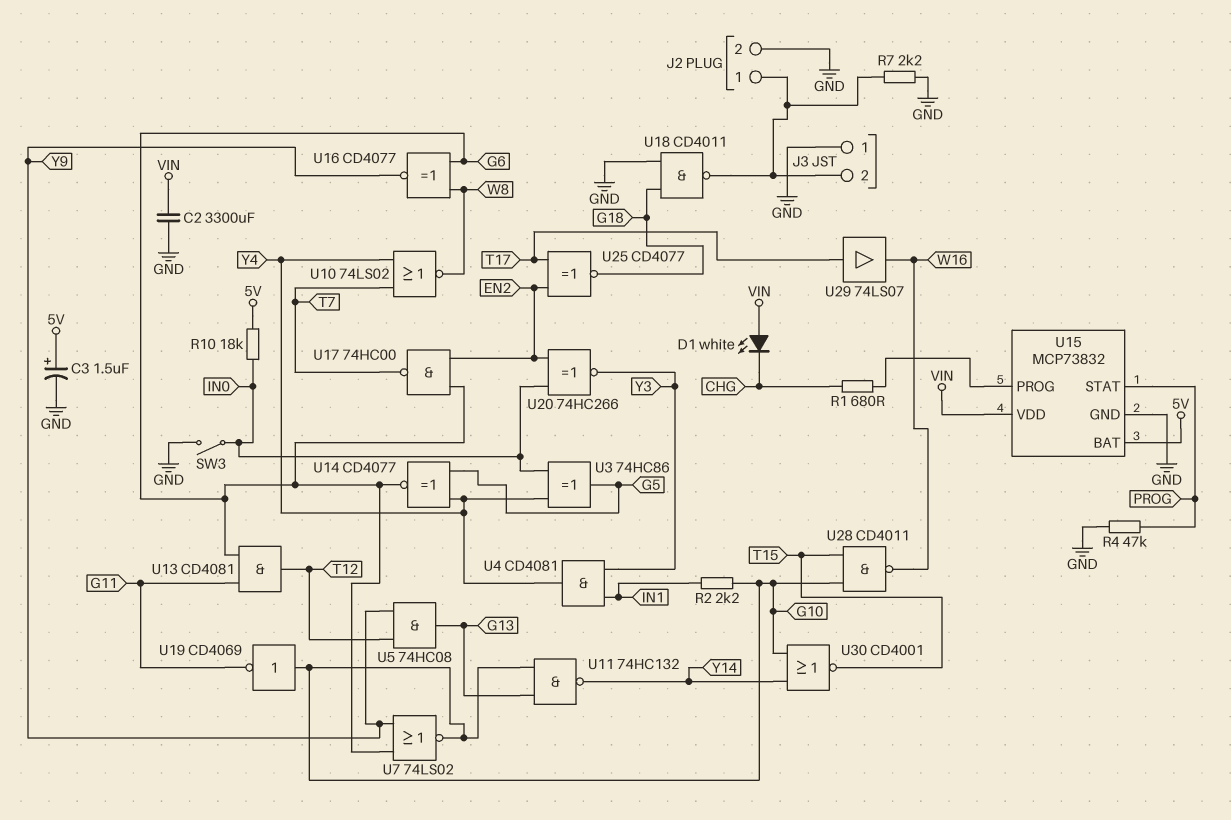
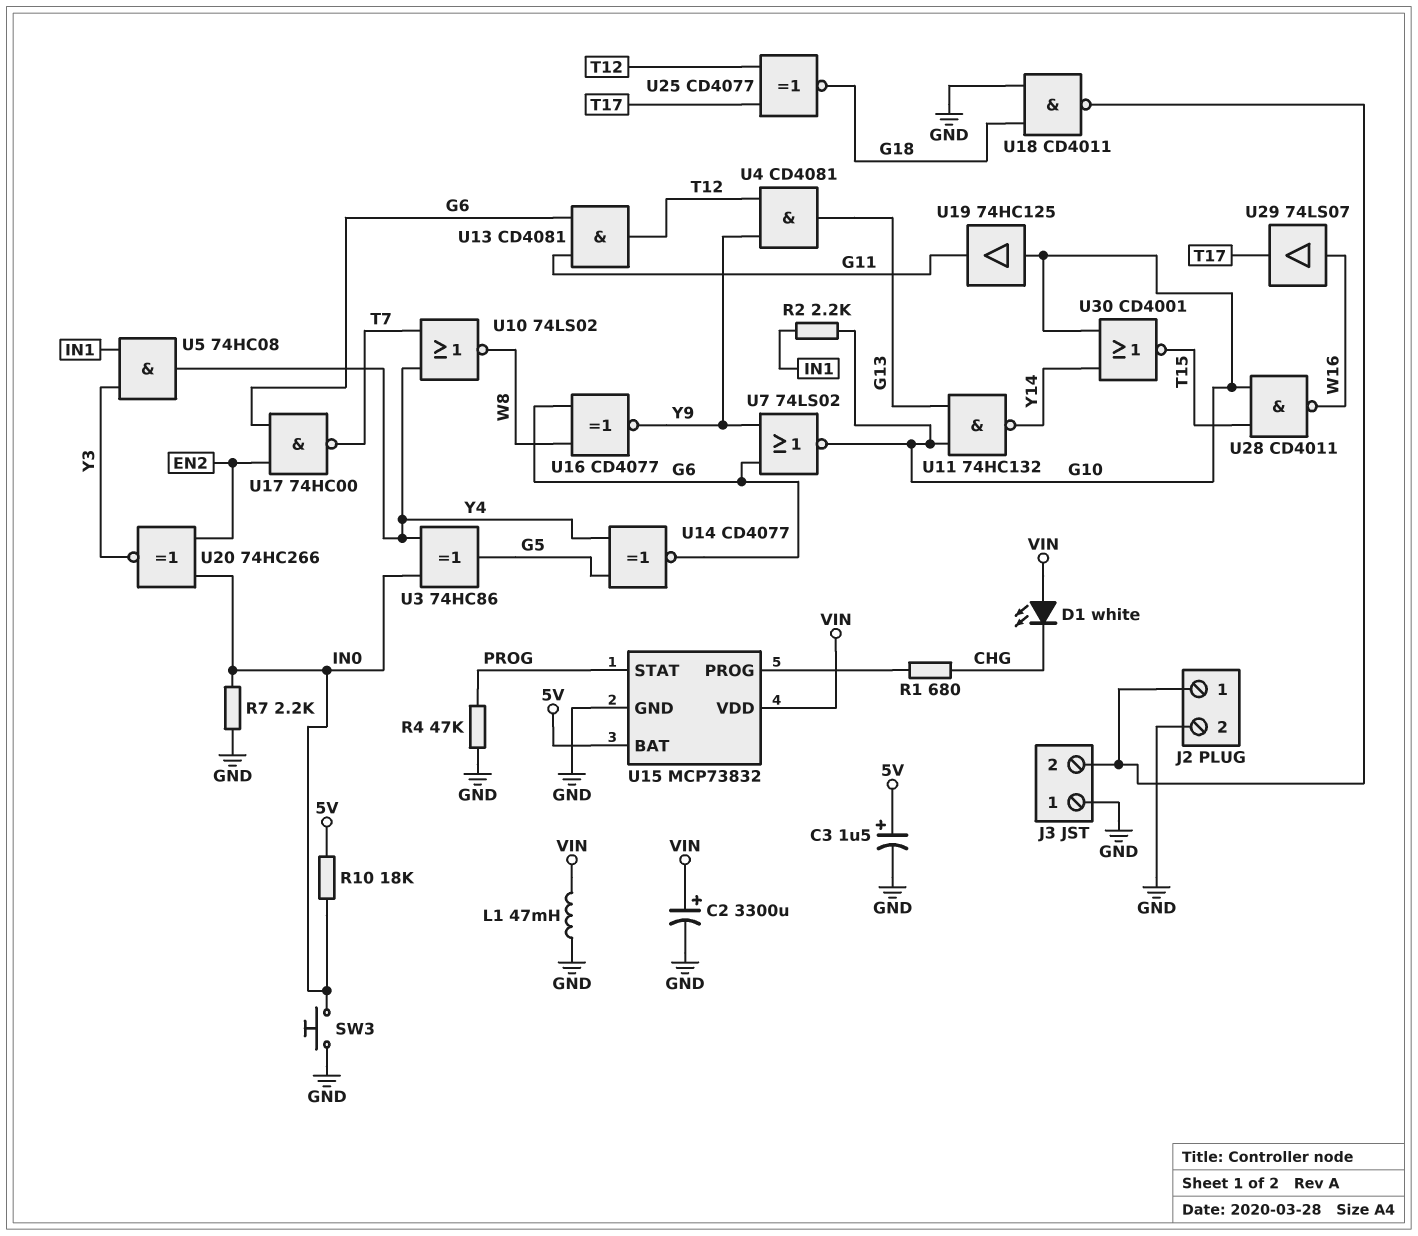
C2: 3300uF (GND, VIN) -> 3300uF (plus VIN, minus GND)
L1: none -> 47mH (GND, VIN)
R7: 2.2k (GND, J2/1) -> 2.2k (GND, IN0)
SW3: switch (GND, IN0) -> button (GND, IN0)
U4: AND CD4081 (in IN1, in Y3, out Y4) -> AND CD4081 (in T12, in Y9, out G13)
U5: AND 74HC08 (in T12, in Y9, out G13) -> AND 74HC08 (in IN1, in Y3, out Y4)
U19: NOT CD4069 (in G10, out G11) -> buffer 74HC125 (in G10, out G11)
U25: XNOR CD4077 (in EN2, in T17, out G18) -> XNOR CD4077 (in T12, in T17, out G18)
U29: buffer 74LS07 (in T17, out W16) -> buffer 74LS07 (in W16, out T17)

